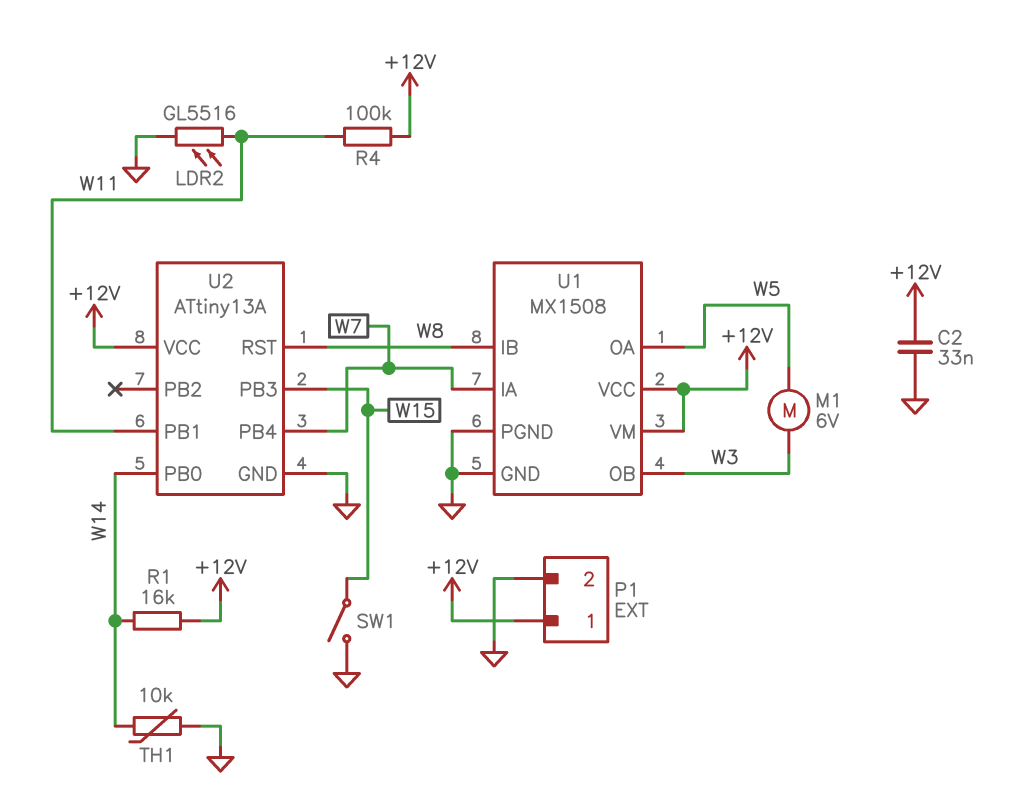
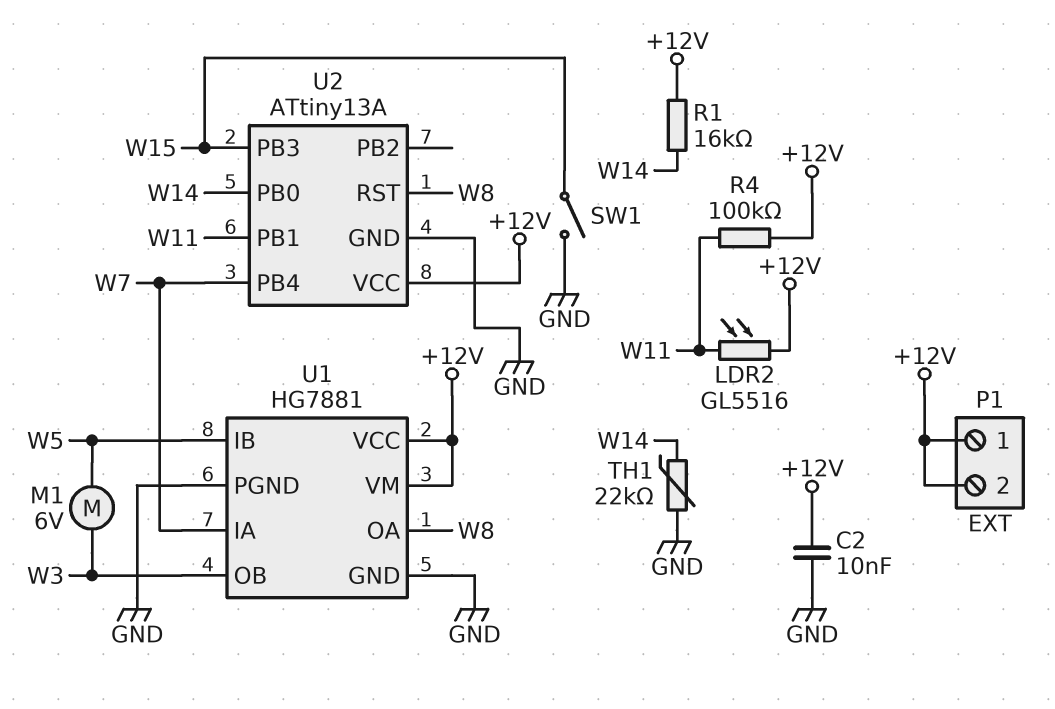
C2: 33nF (+12V, GND) -> 10nF (+12V, GND)
LDR2: GL5516 (GND, W11) -> GL5516 (+12V, W11)
P1 pin 2: GND -> +12V
TH1: 10k (GND, W14) -> 22k (GND, W14)
U1: MX1508 -> HG7881
U1 pin IB: W8 -> W5
U1 pin OA: W5 -> W8

